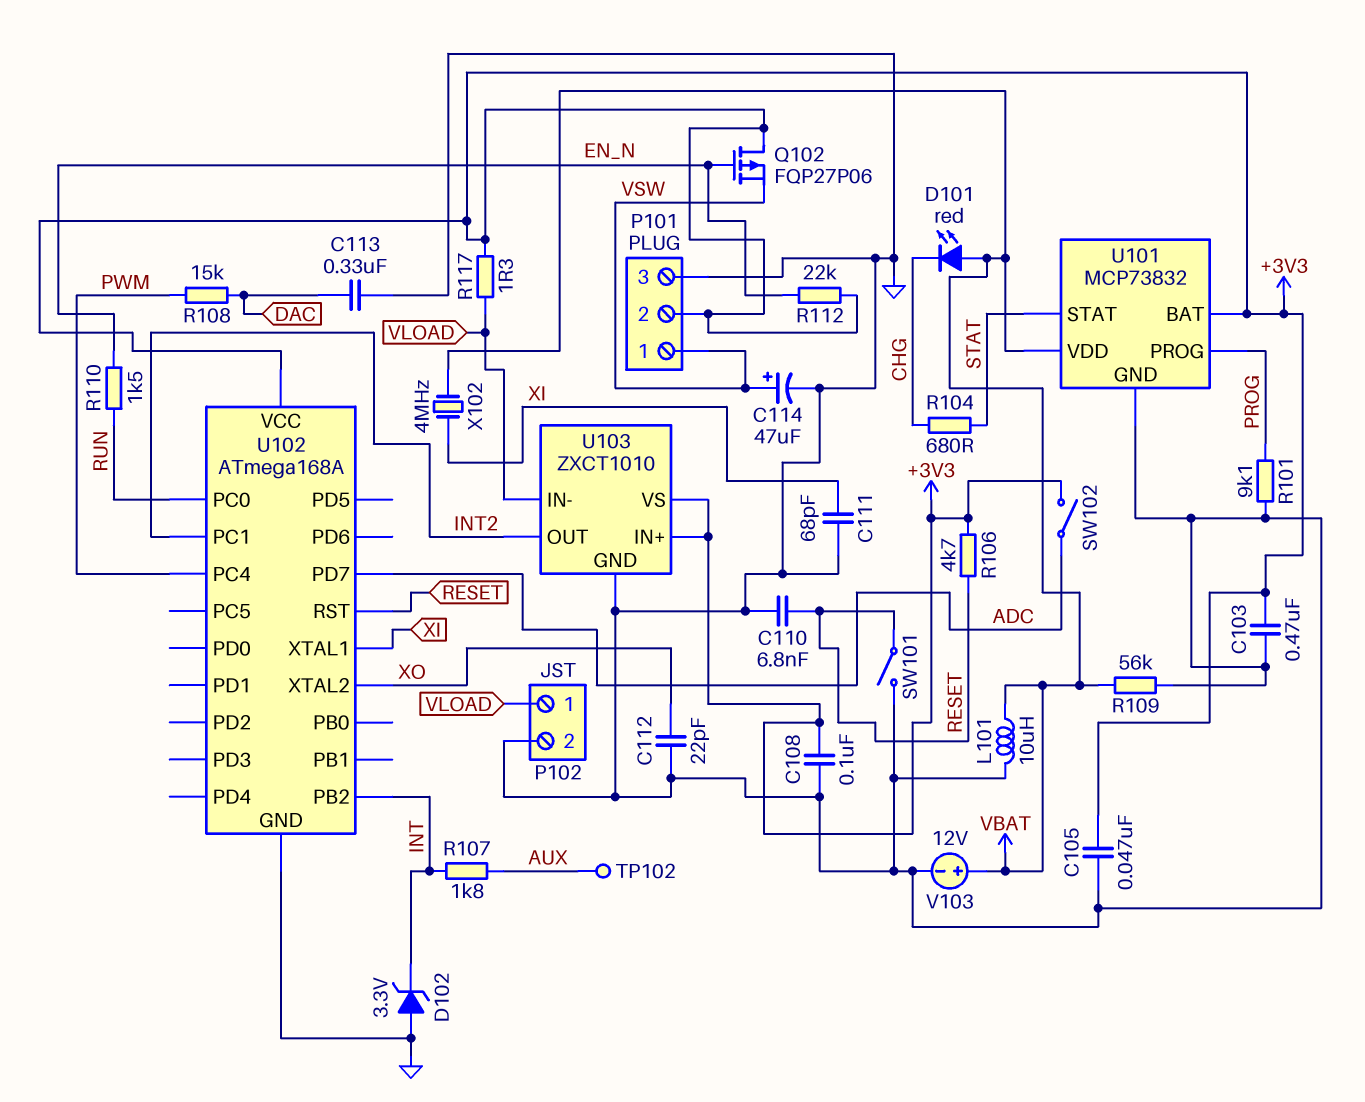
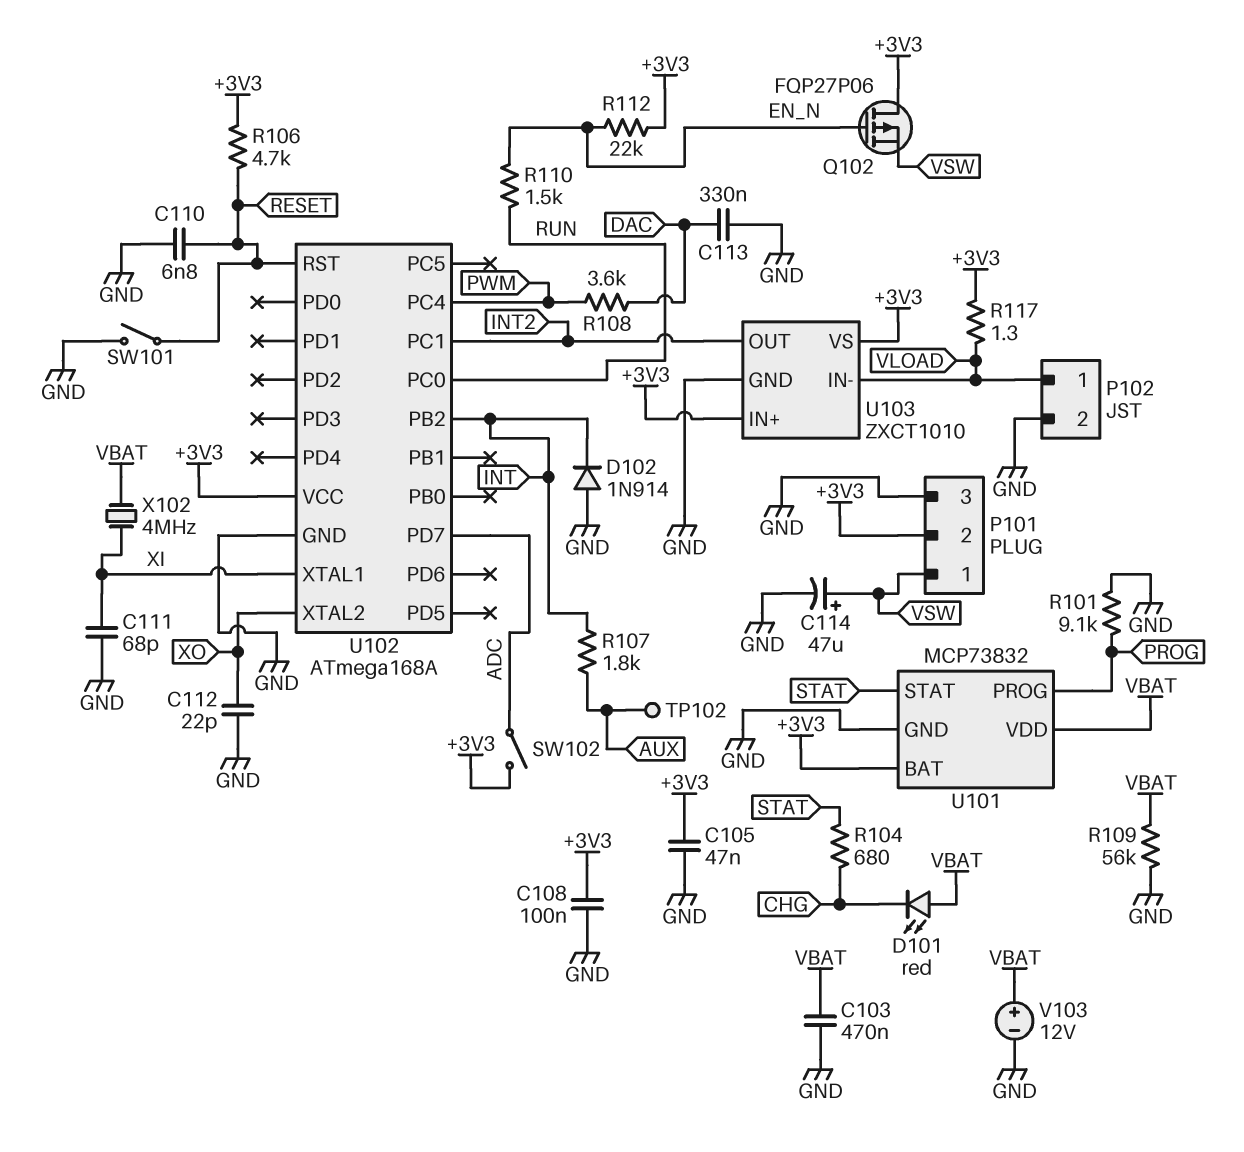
C103: 470nF (+3V3, GND) -> 470nF (GND, VBAT)
D102: zener 3.3V (A GND, K INT) -> diode 1N914 (A GND, K INT)
L101: 10uH (GND, VBAT) -> none
R108: 15k (DAC, PWM) -> 3.6k (DAC, PWM)

